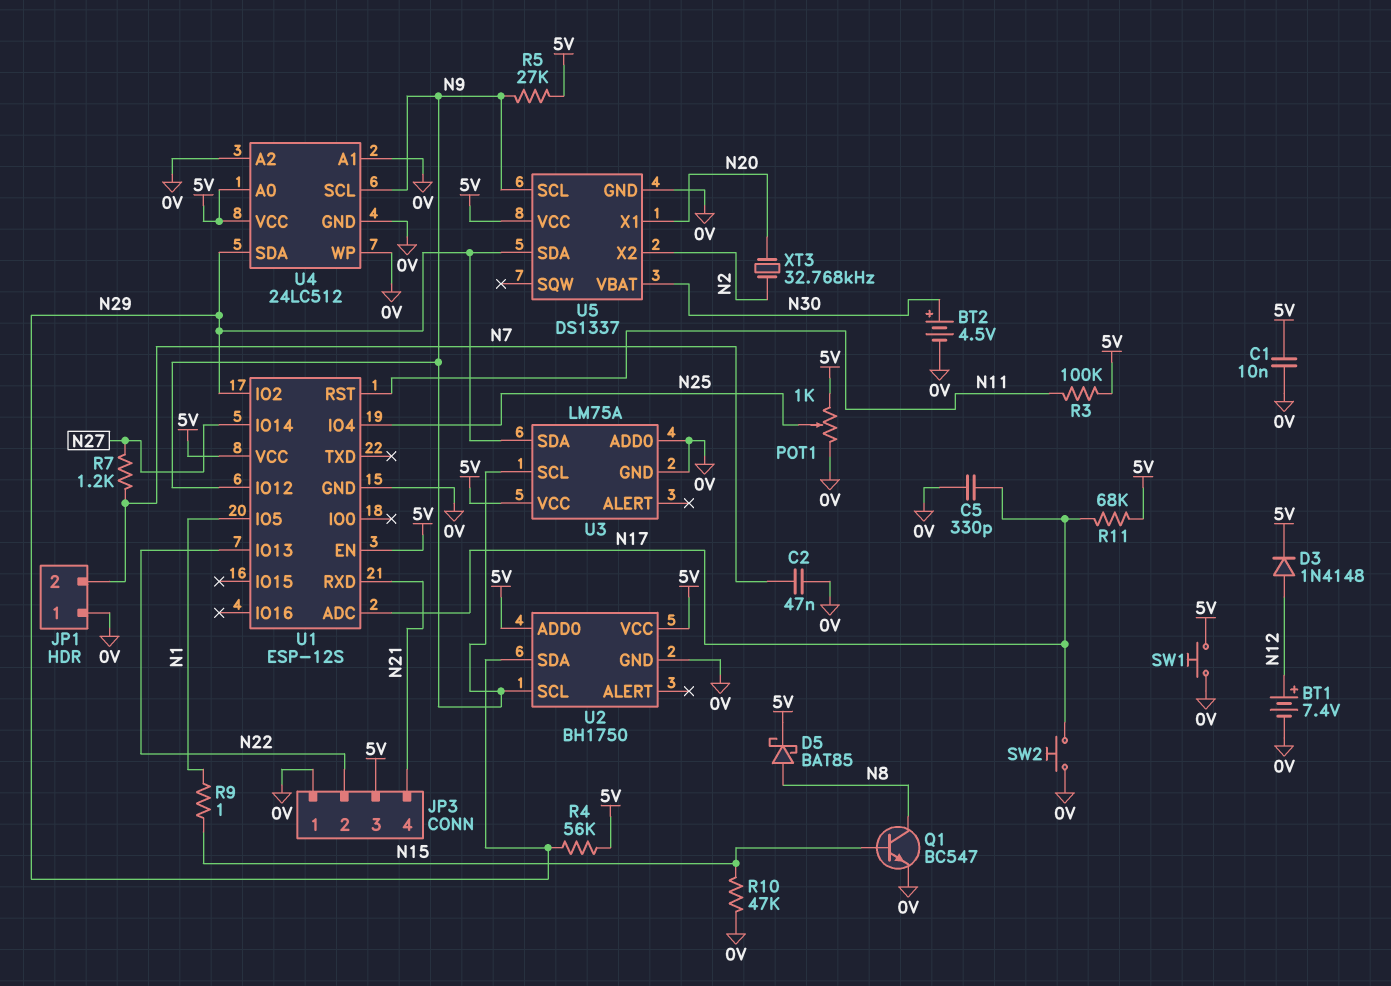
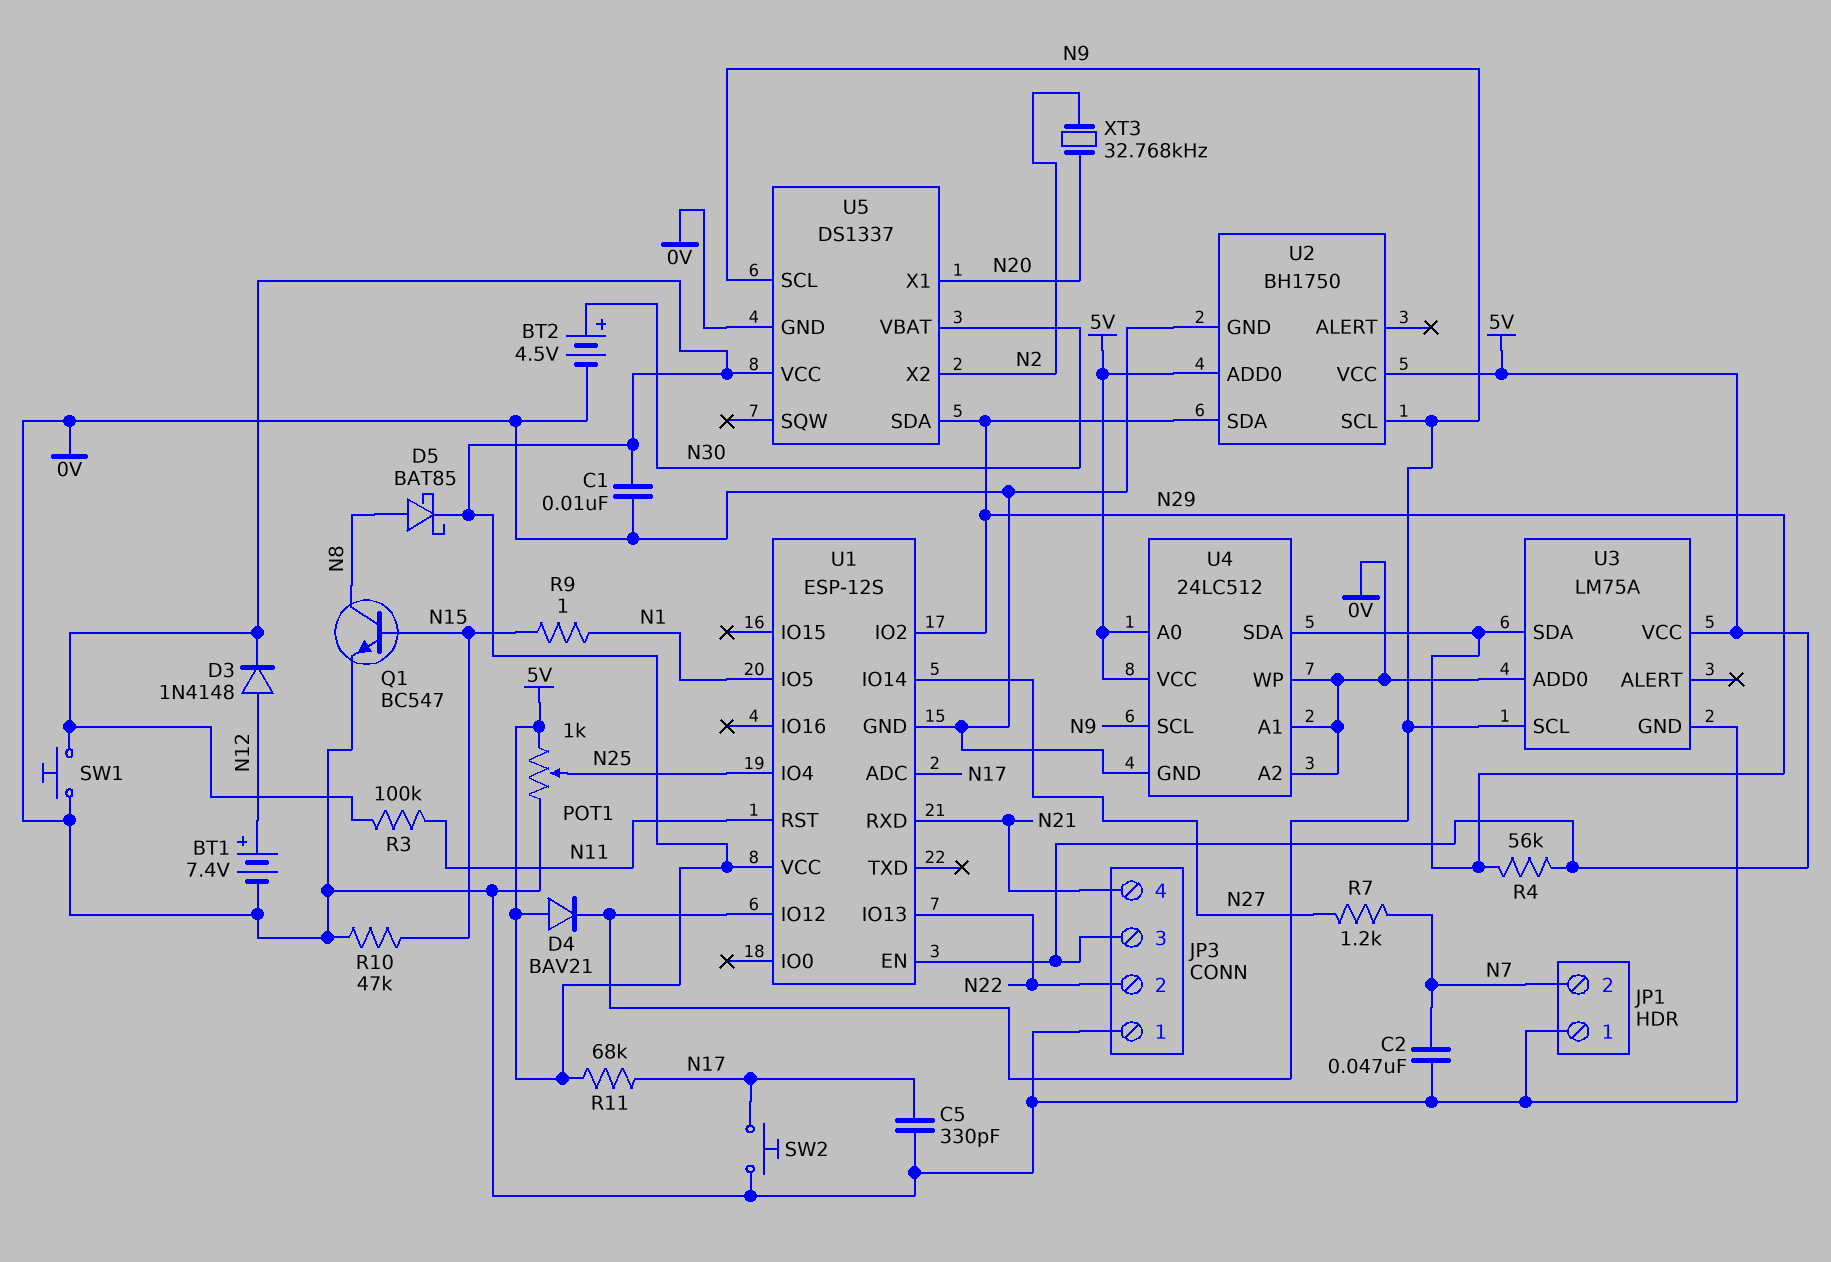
D4: none -> diode BAV21 (A 5V, K N9)
R5: 27k (5V, N9) -> none

